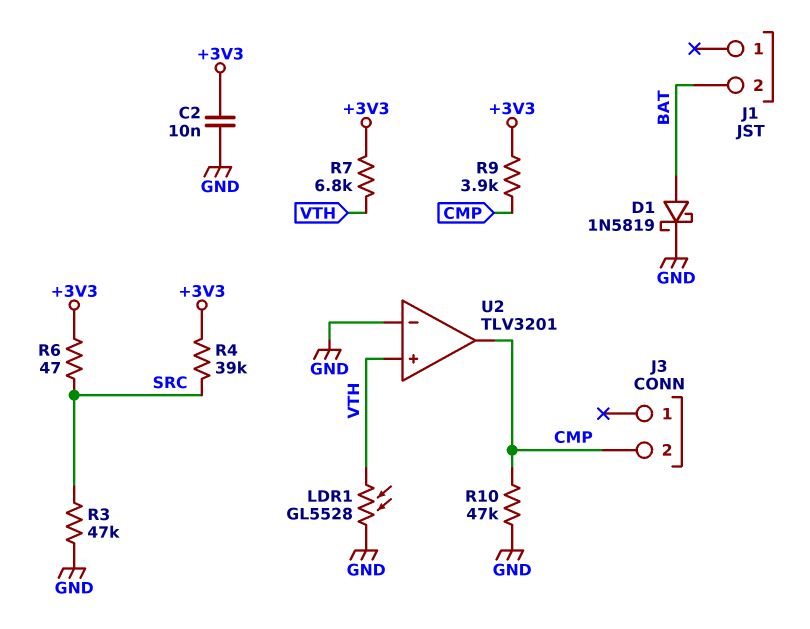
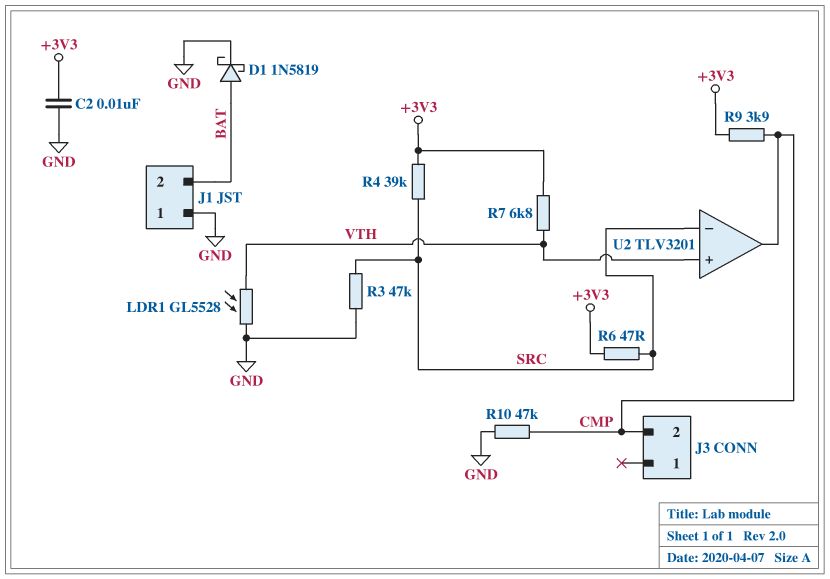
J1 pin 1: none -> GND
U2 pin in-: GND -> SRC

